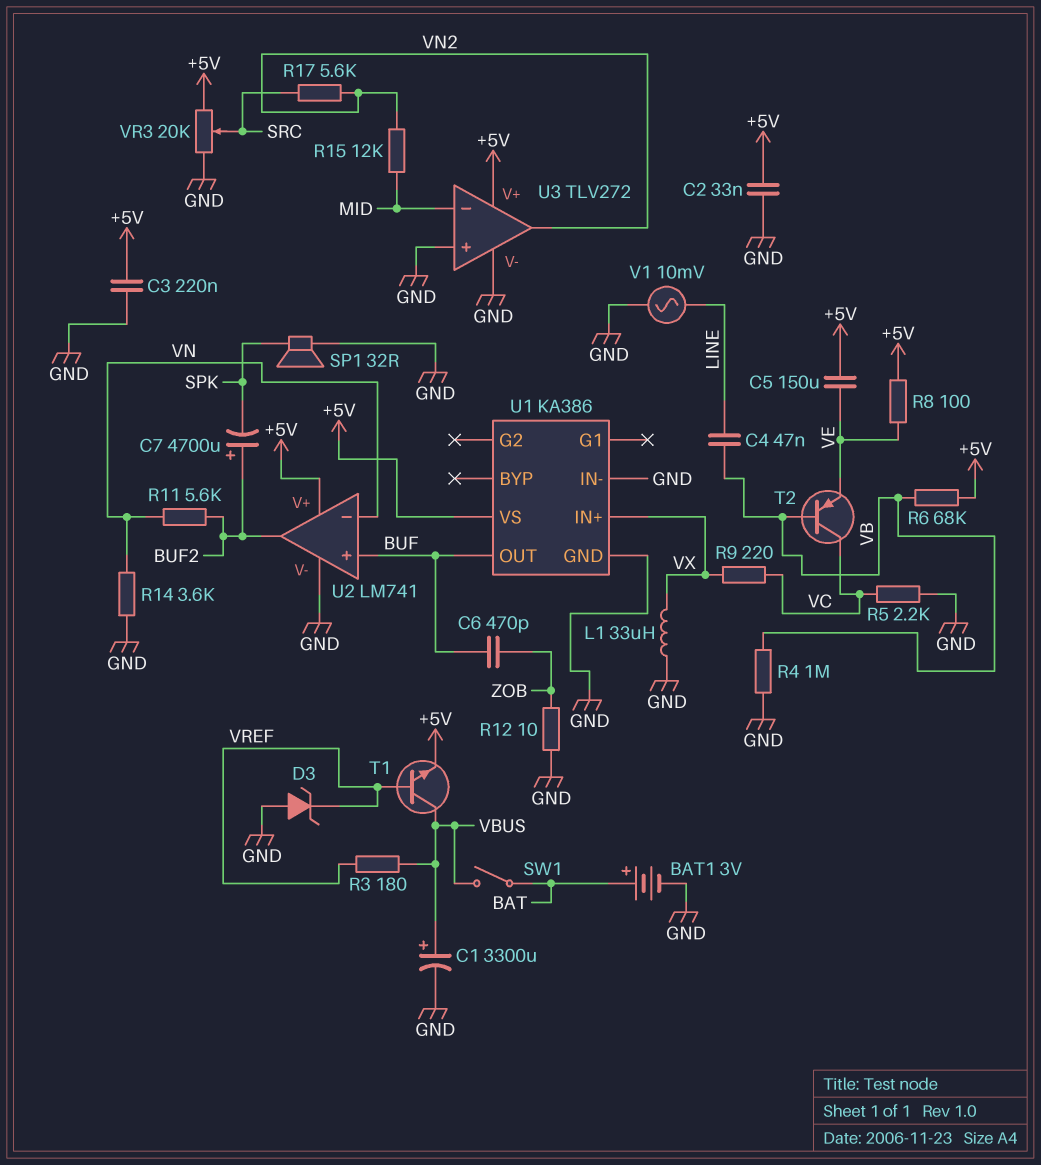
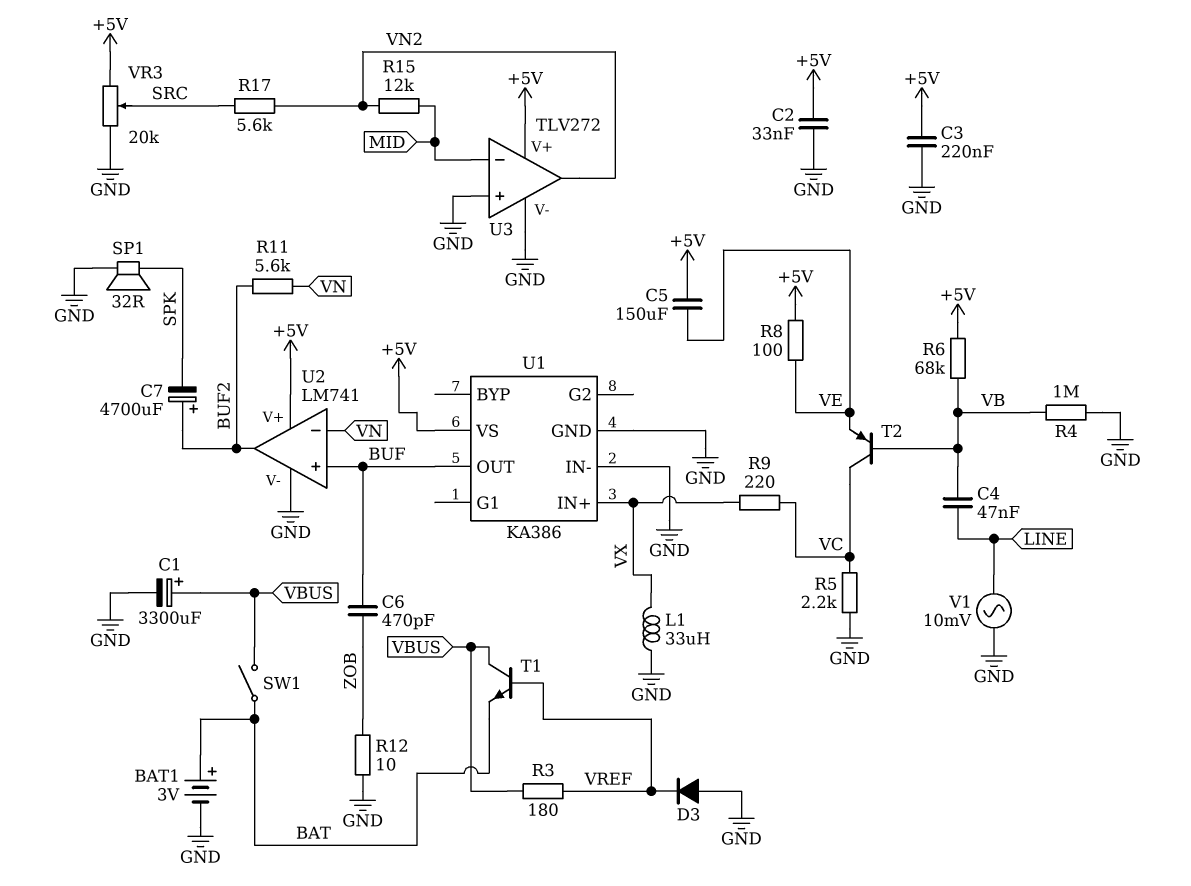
D3: zener (A GND, K VREF) -> diode (A GND, K VREF)
R14: 3.6k (GND, VN) -> none
T1: NPN (B VREF, C VBUS, E +5V) -> NPN (B VREF, C VBUS, E BAT)

